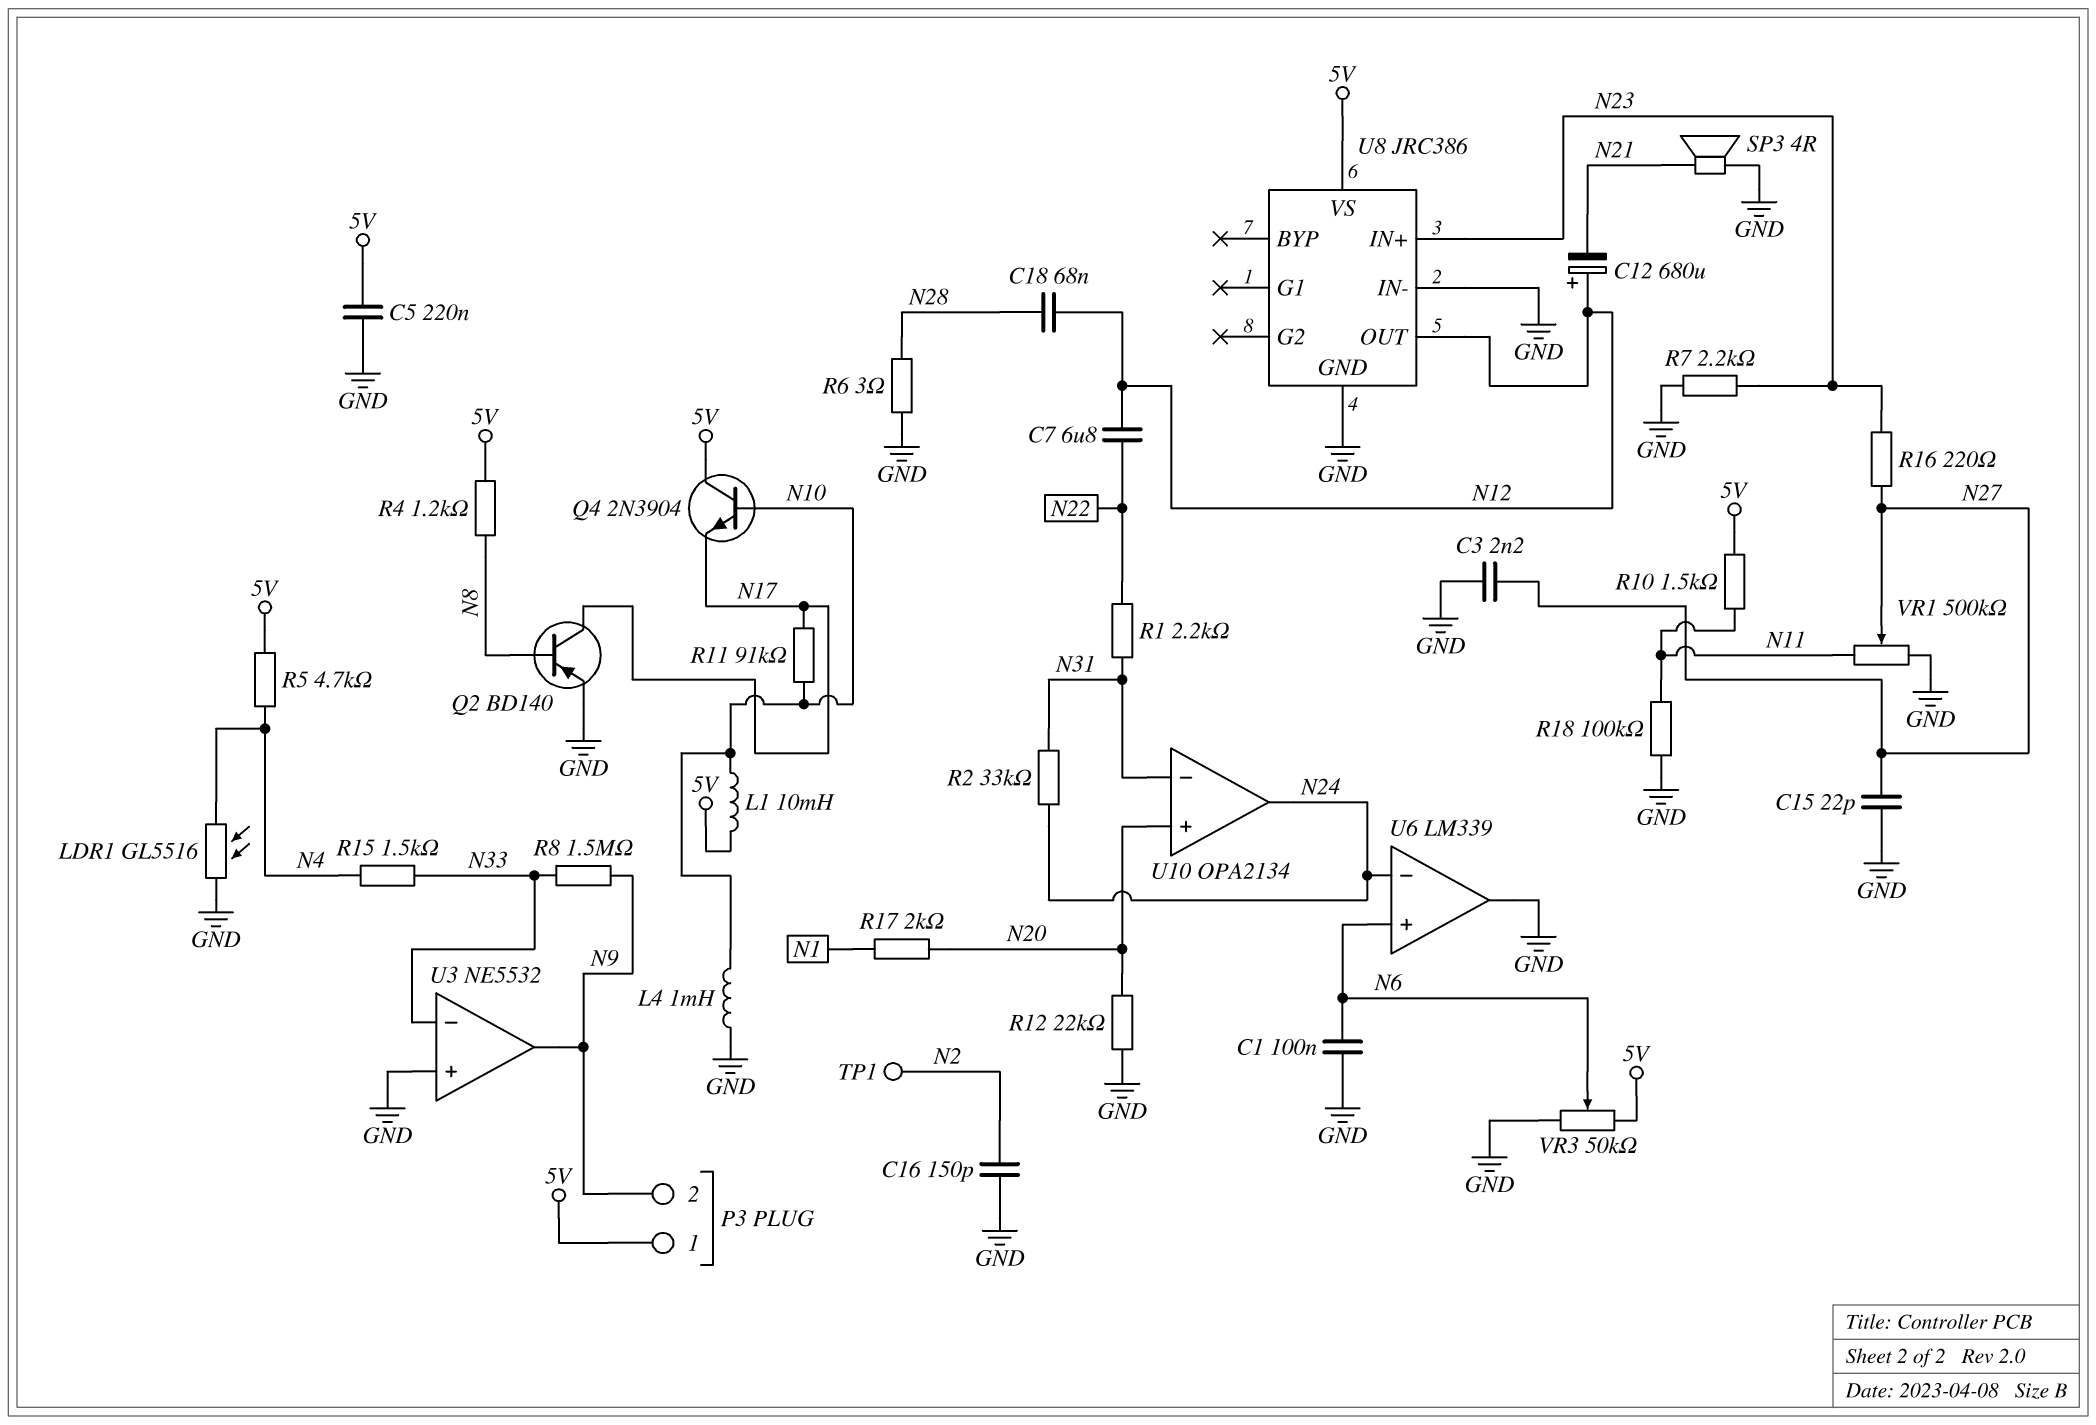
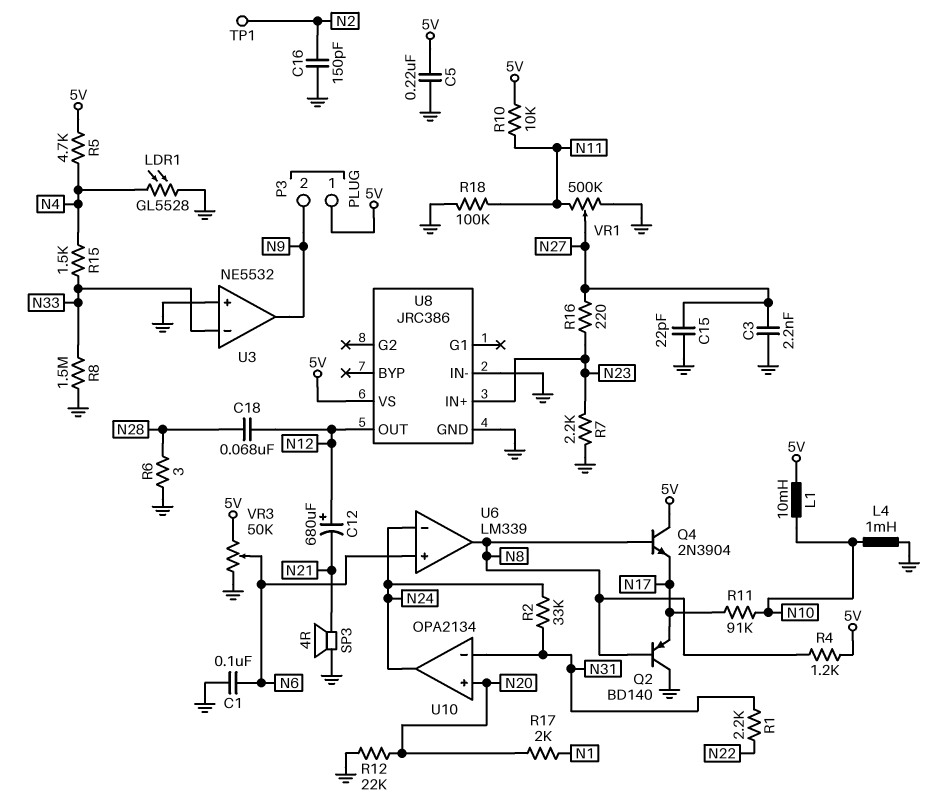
C7: 6.8uF (N12, N22) -> none
LDR1: GL5516 (GND, N4) -> GL5528 (GND, N4)
Q2: PNP BD140 (B N8, C N17, E GND) -> PNP BD140 (B N8, C GND, E N17)
Q4: NPN 2N3904 (B N10, C 5V, E N17) -> NPN 2N3904 (B N8, C 5V, E N17)
R8: 1.5M (N9, N33) -> 1.5M (GND, N33)
R10: 1.5k (5V, N11) -> 10k (5V, N11)
U6 pin out: GND -> N8

